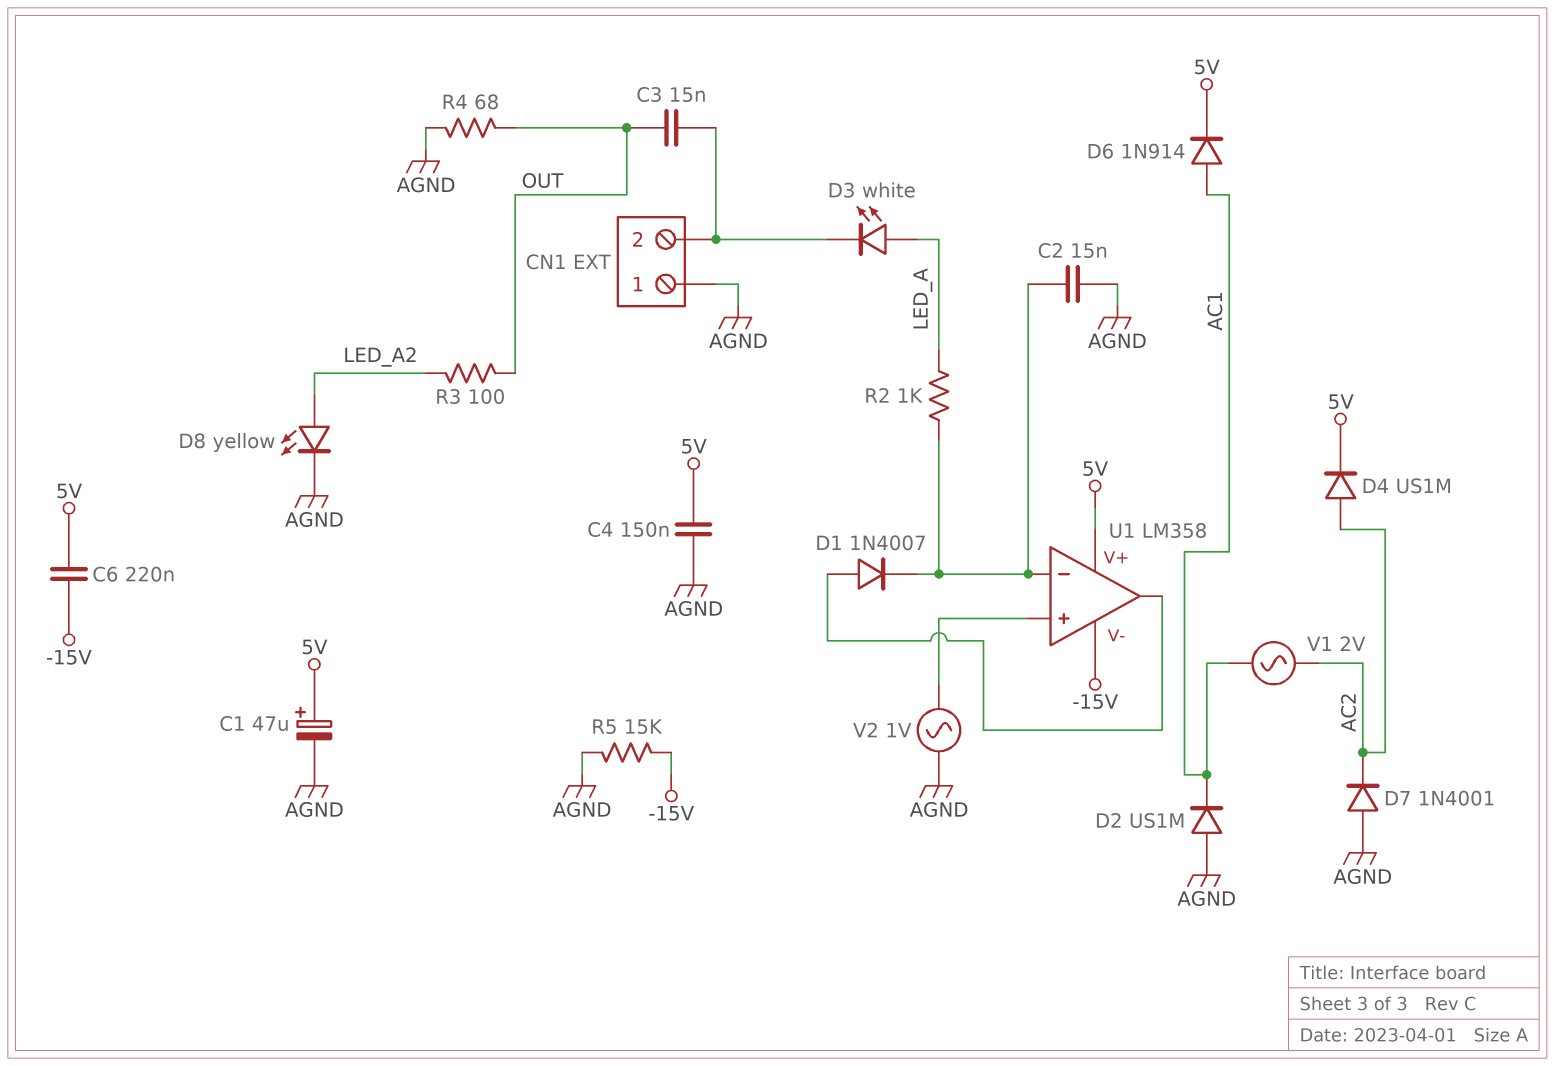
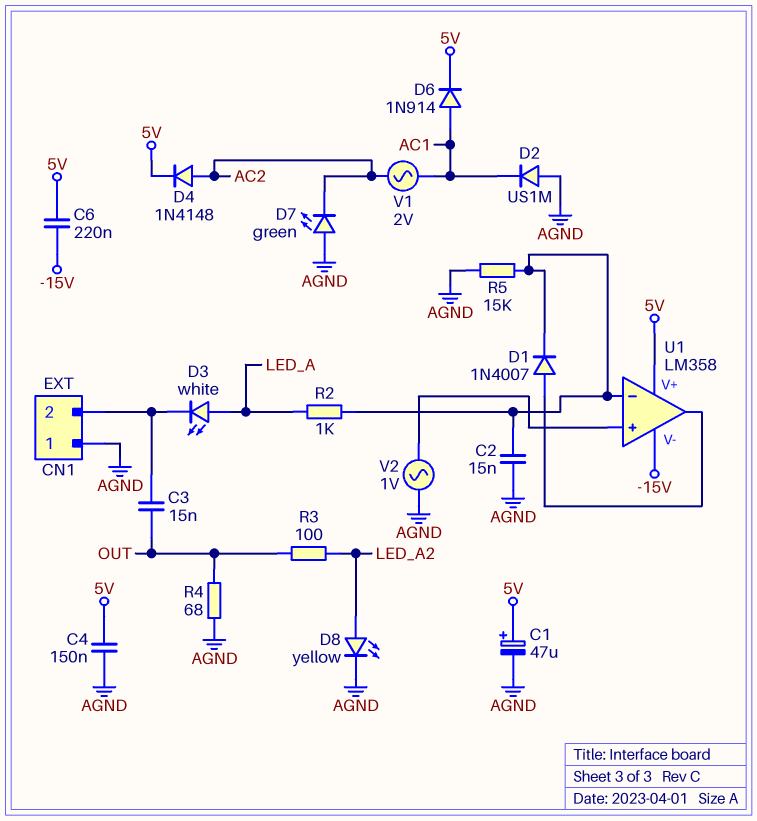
D4: diode US1M (A AC2, K 5V) -> diode 1N4148 (A AC2, K 5V)
D7: diode 1N4001 (A AGND, K AC2) -> LED green (A AGND, K AC2)
R5: 15k (-15V, AGND) -> 15k (AGND, U1/in-)

